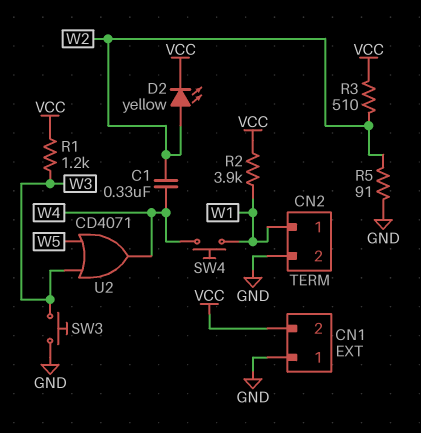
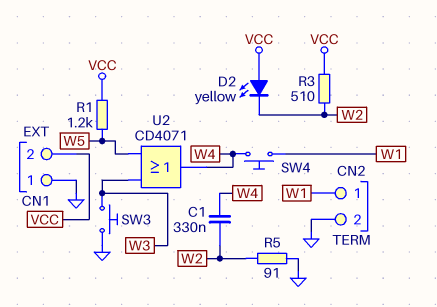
D2: LED yellow (A W2, K VCC) -> LED yellow (A VCC, K W2)
R1: 1.2k (VCC, W3) -> 1.2k (VCC, W5)
R2: 3.9k (VCC, W1) -> none

